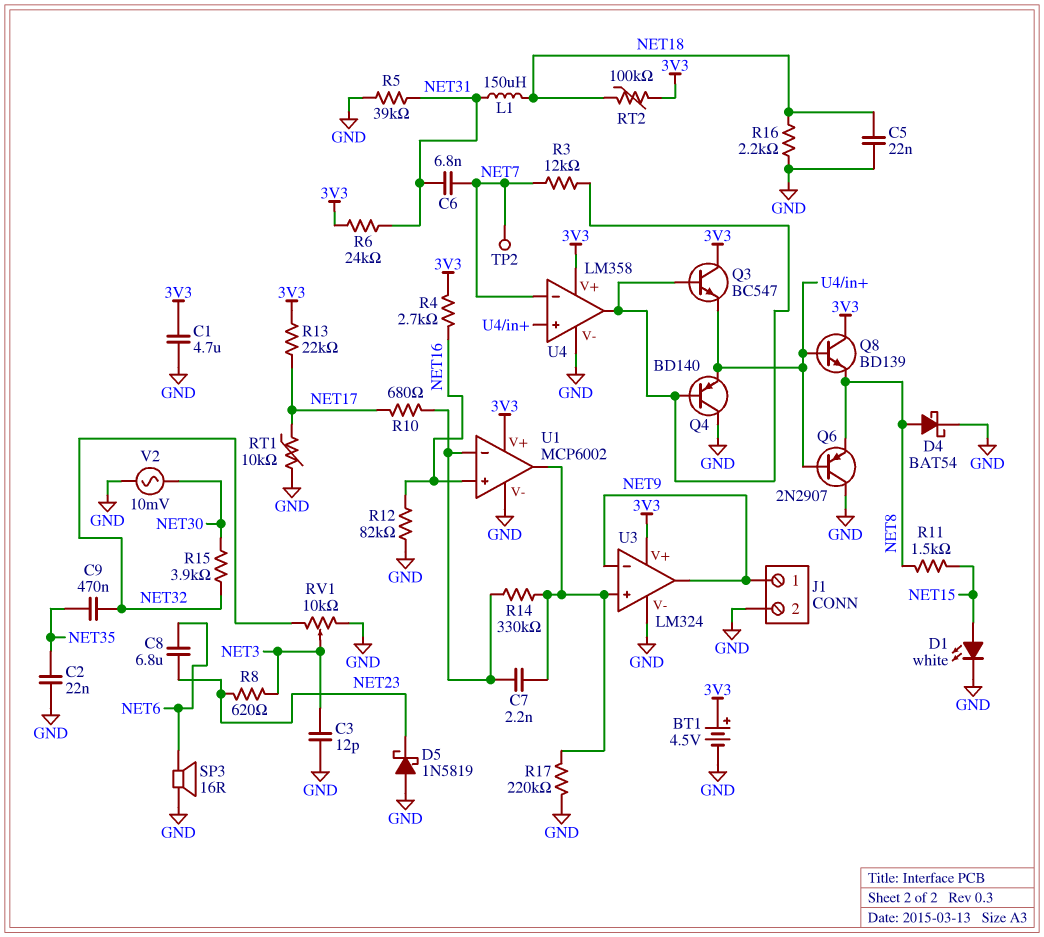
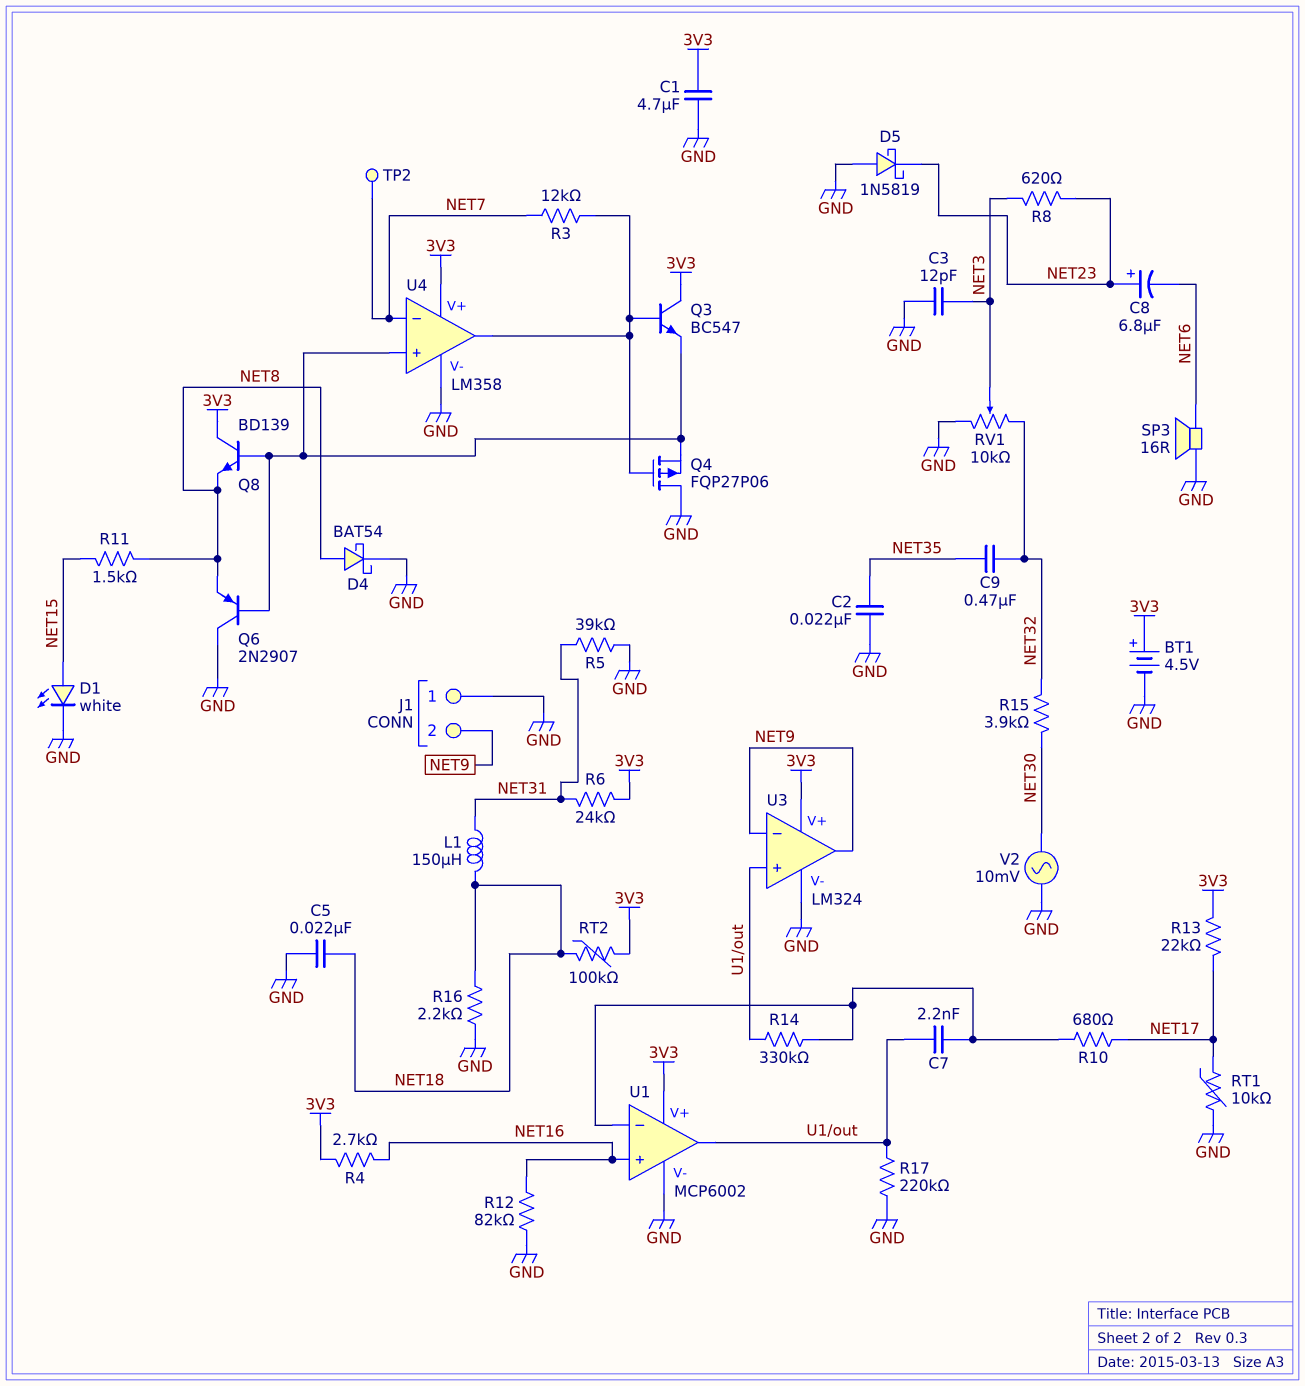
C6: 6.8nF (NET7, NET31) -> none
C8: 6.8uF (NET6, NET23) -> 6.8uF (plus NET23, minus NET6)
J1 pin 1: NET9 -> GND
J1 pin 2: GND -> NET9
Q4: PNP BD140 (B U4/out, C GND, E U4/in+) -> PMOS FQP27P06 (G U4/out, D GND, S U4/in+)

